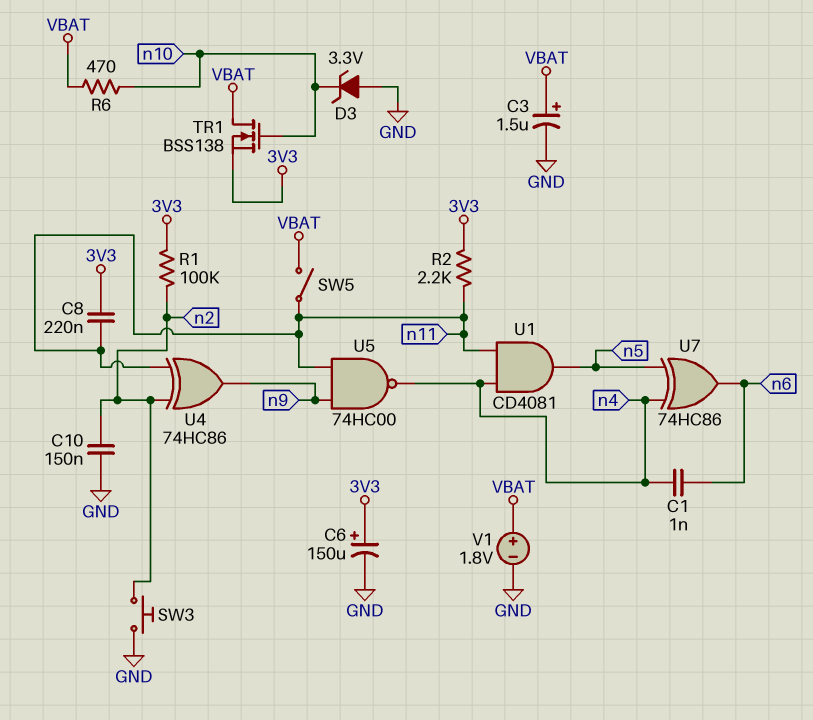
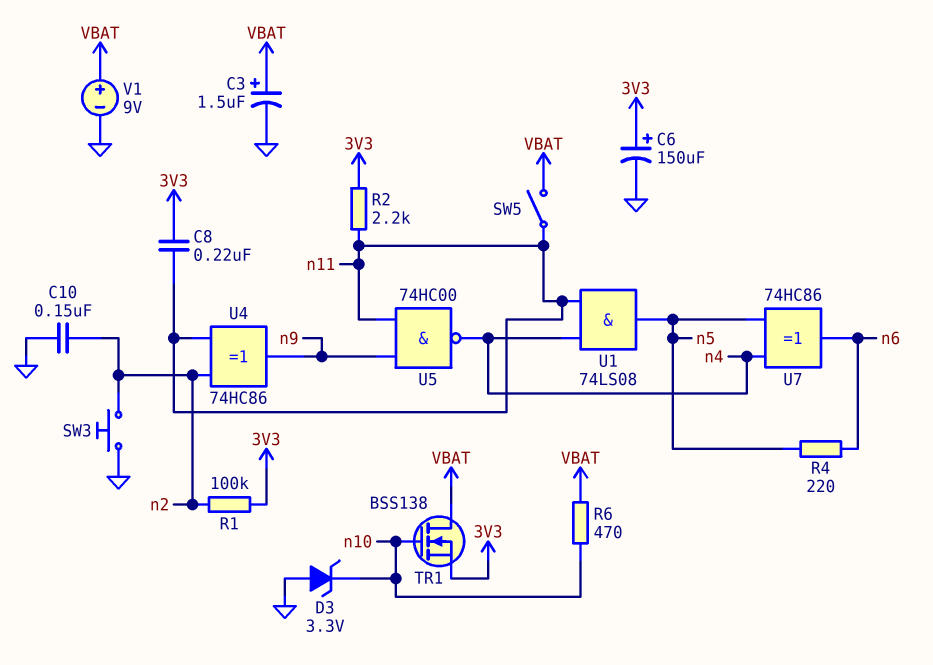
C1: 1nF (n4, n6) -> none
R4: none -> 220 (n5, n6)
U1: AND CD4081 (in n4, in n11, out n5) -> AND 74LS08 (in n4, in n11, out n5)
V1: 1.8V (plus VBAT, minus GND) -> 9V (plus VBAT, minus GND)

